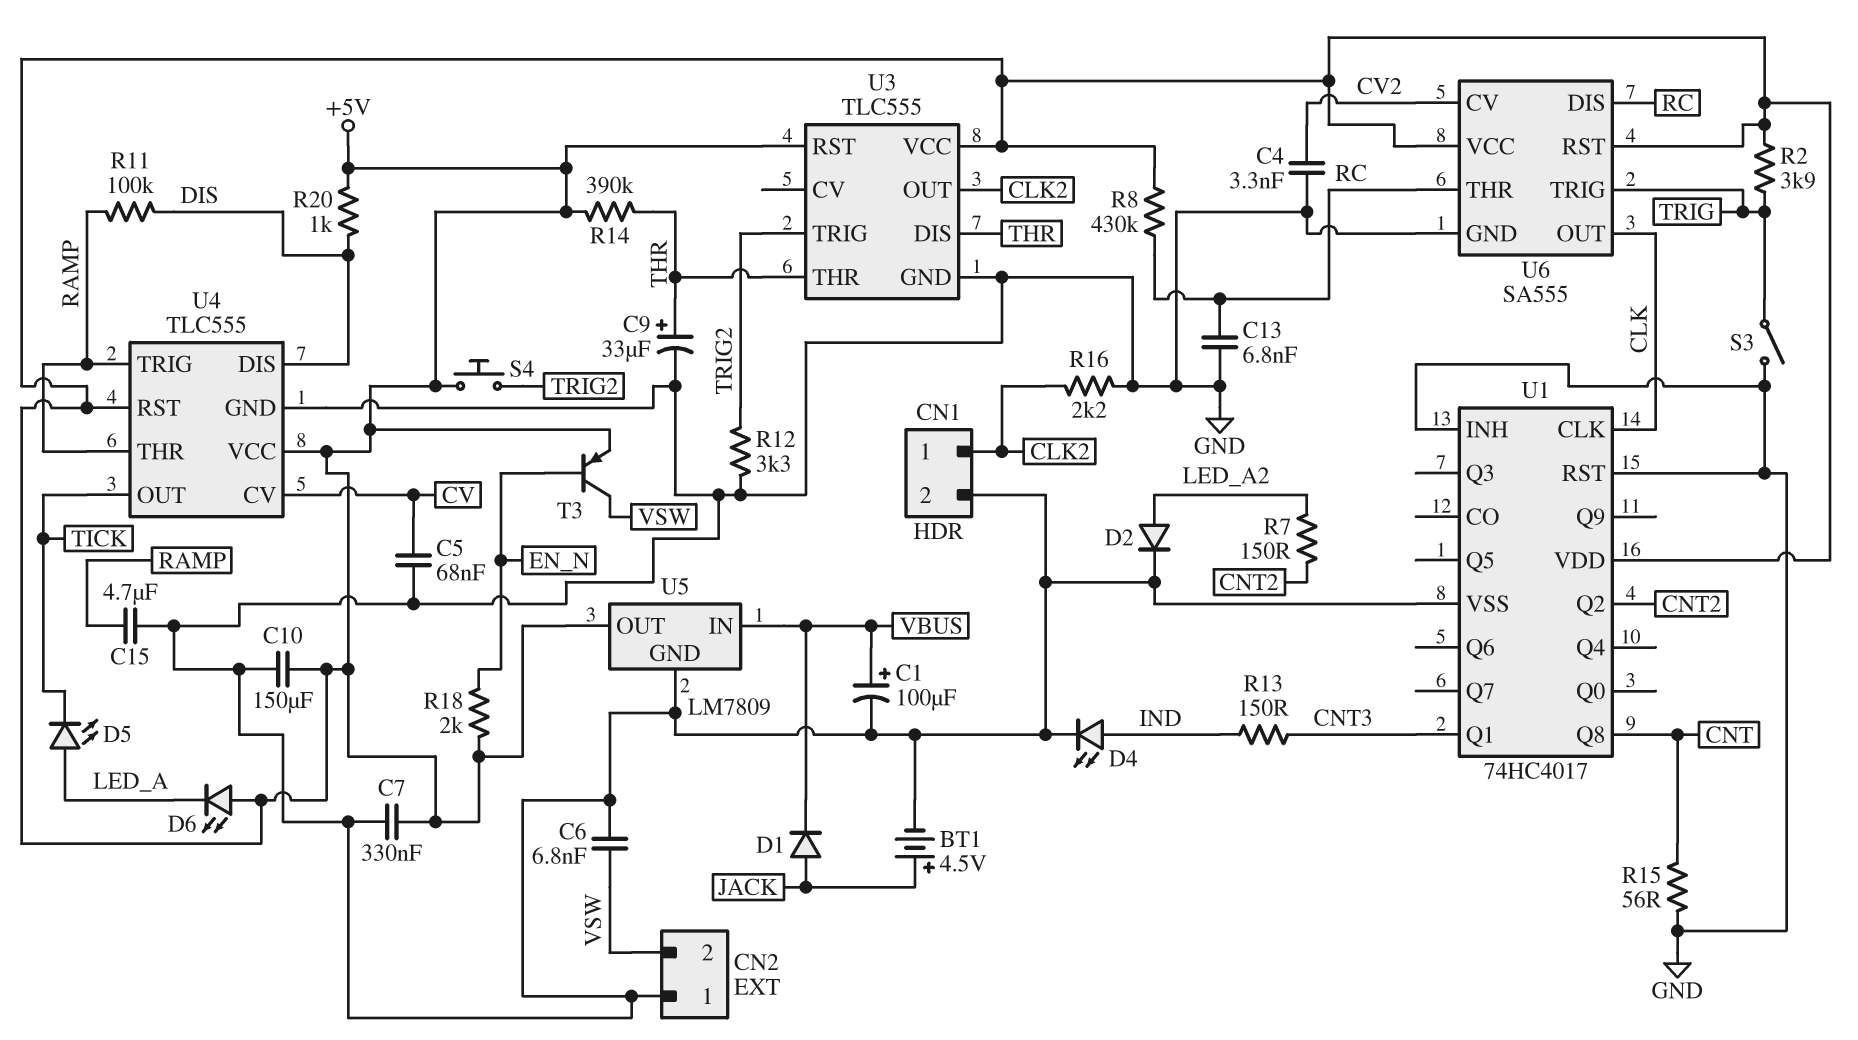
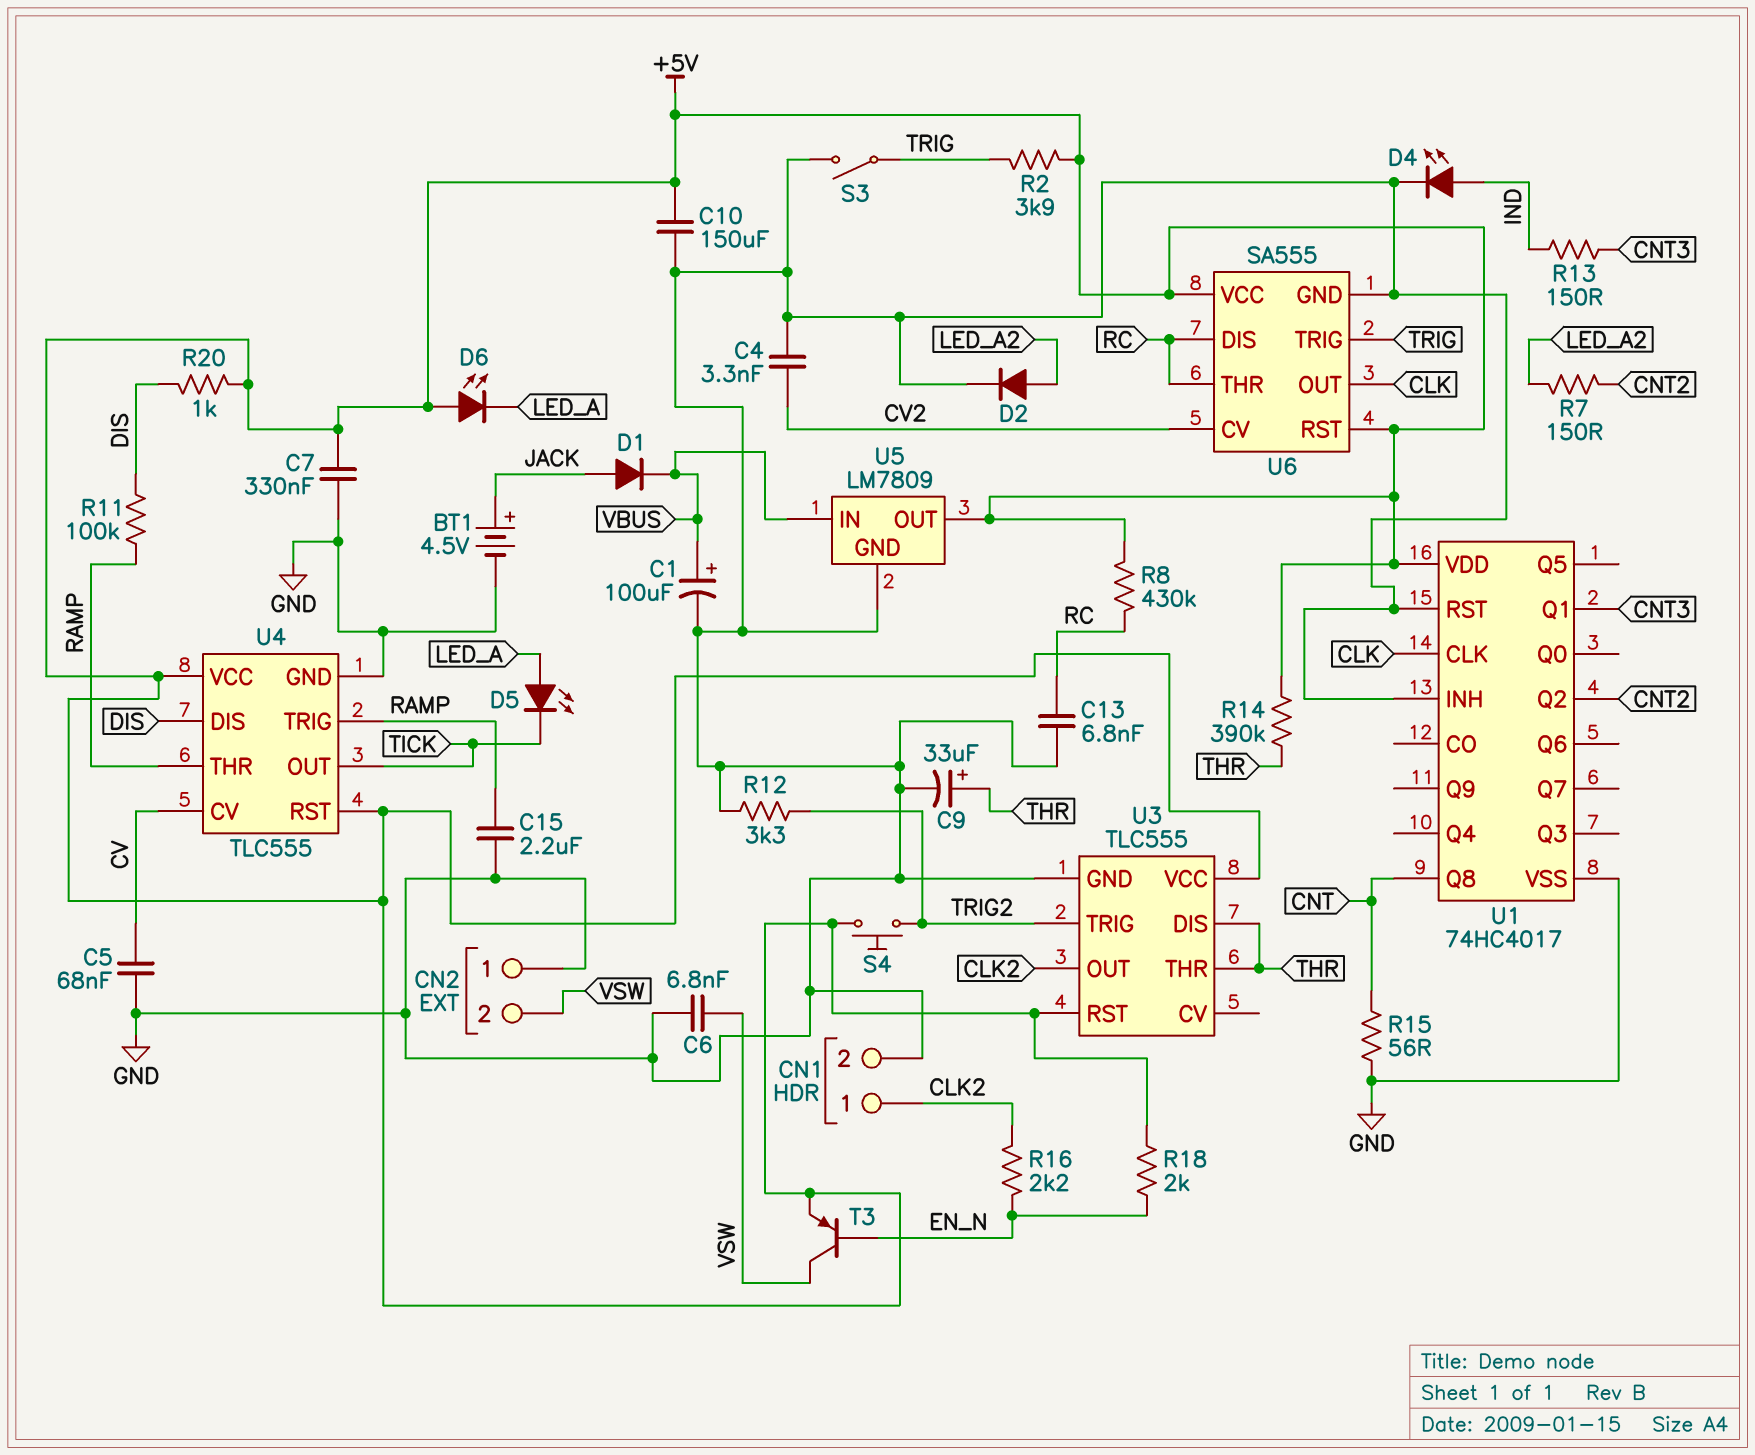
C15: 4.7uF (GND, RAMP) -> 2.2uF (GND, RAMP)
R16: 2.2k (CLK2, GND) -> 2.2k (CLK2, EN_N)

